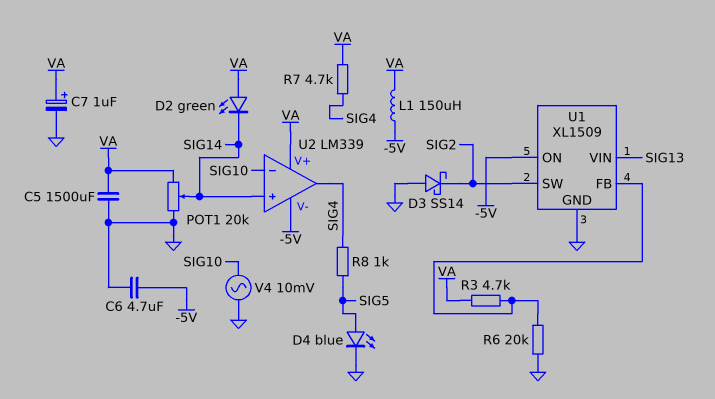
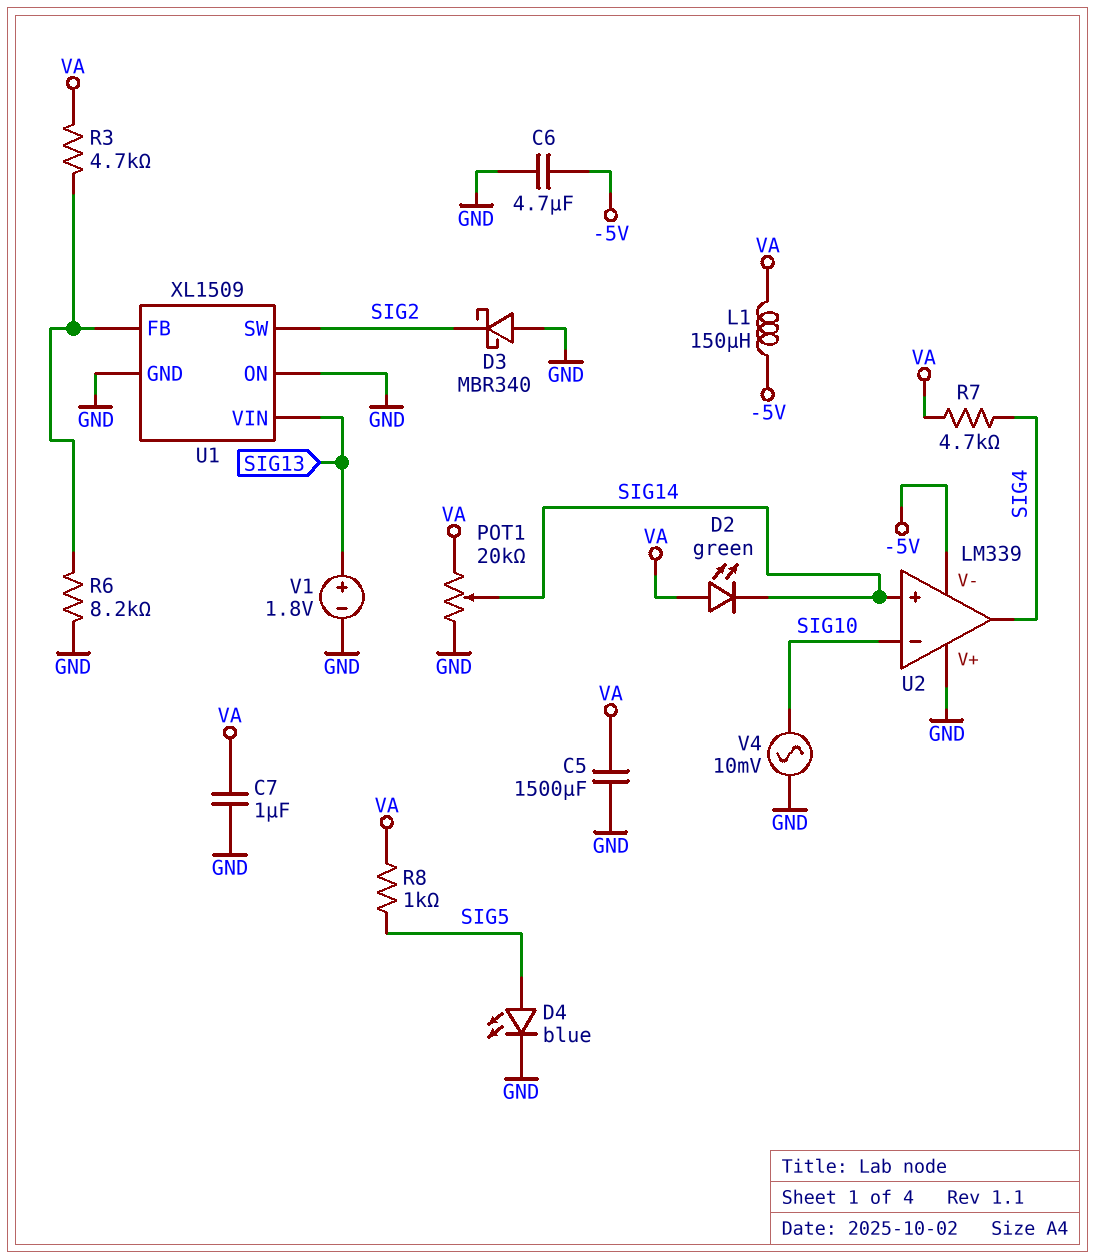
C7: 1uF (plus VA, minus GND) -> 1uF (GND, VA)
D3: schottky SS14 (A GND, K SIG2) -> schottky MBR340 (A GND, K SIG2)
R6: 20k (GND, U1/FB) -> 8.2k (GND, U1/FB)
R8: 1k (SIG4, SIG5) -> 1k (SIG5, VA)
U1 pin ON: -5V -> GND
U2 pin V+: VA -> GND
V1: none -> 1.8V (plus SIG13, minus GND)

